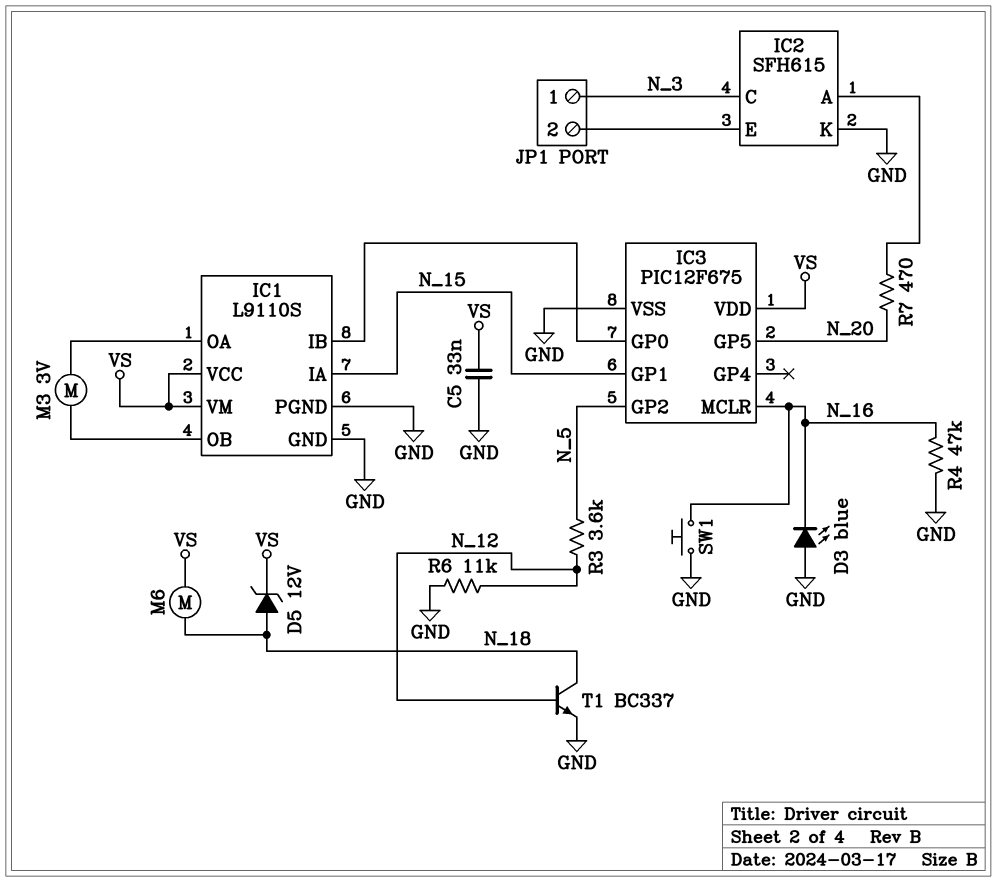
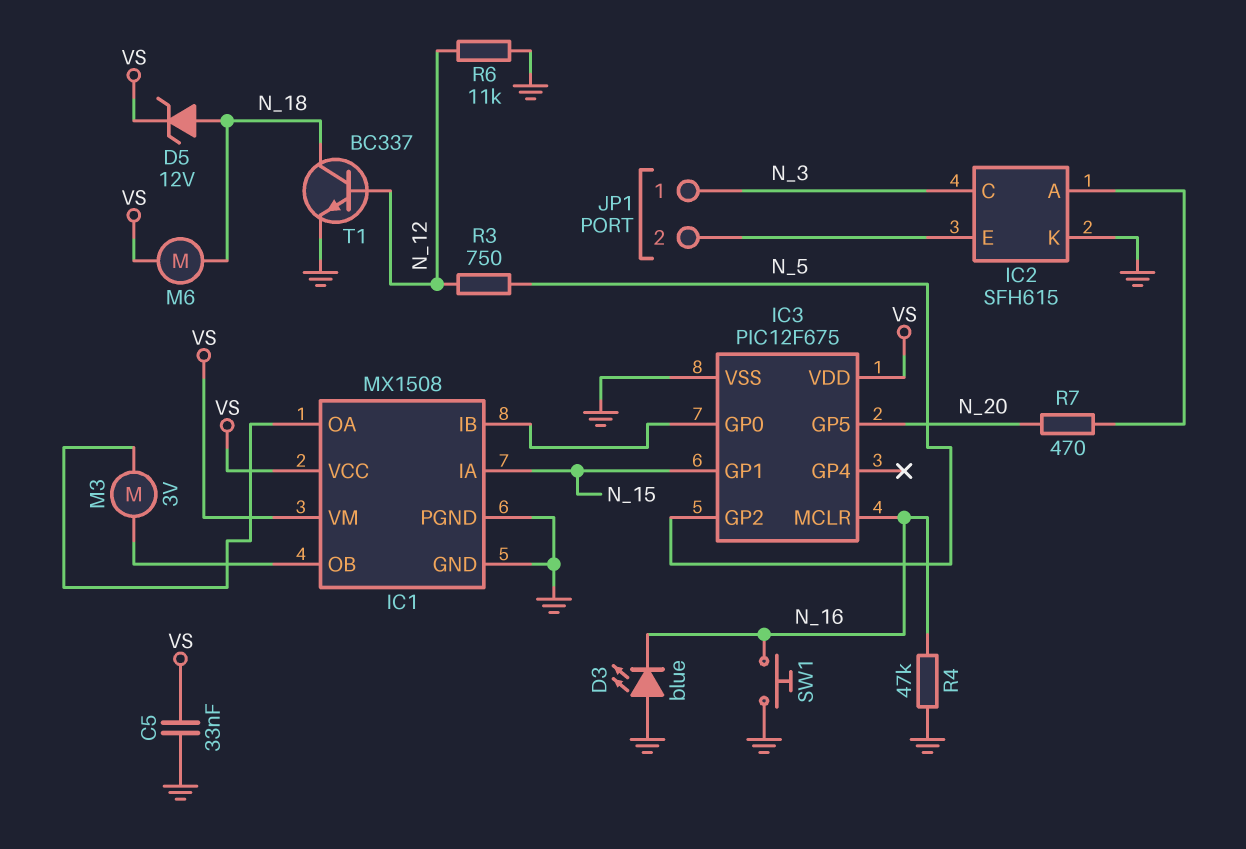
IC1: L9110S -> MX1508
R3: 3.6k (N_5, N_12) -> 750 (N_5, N_12)

